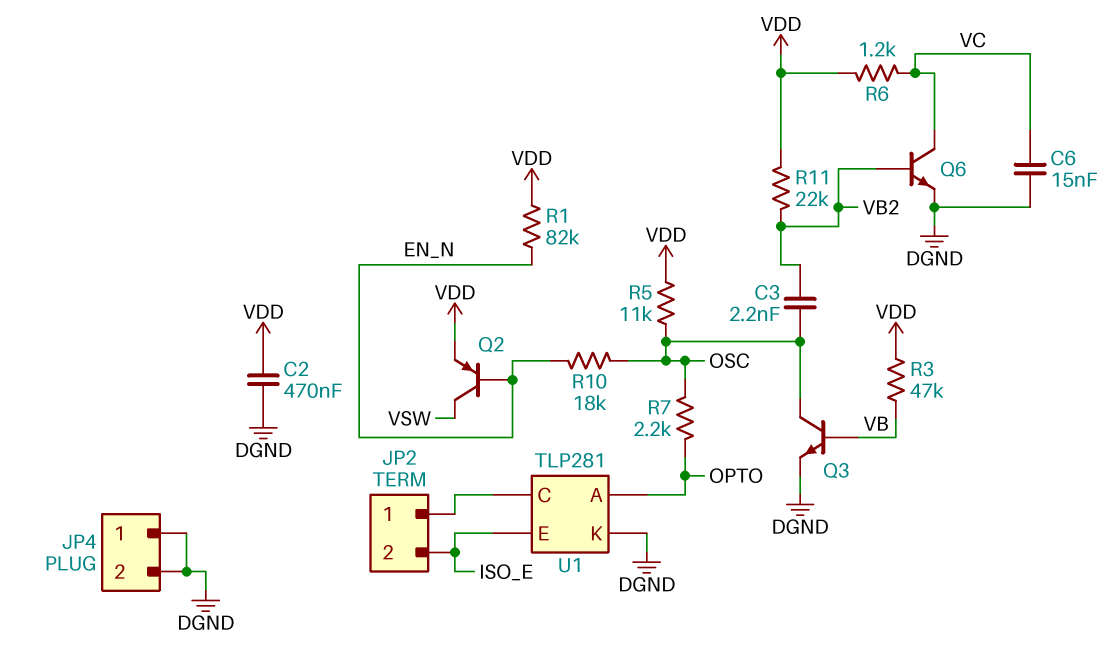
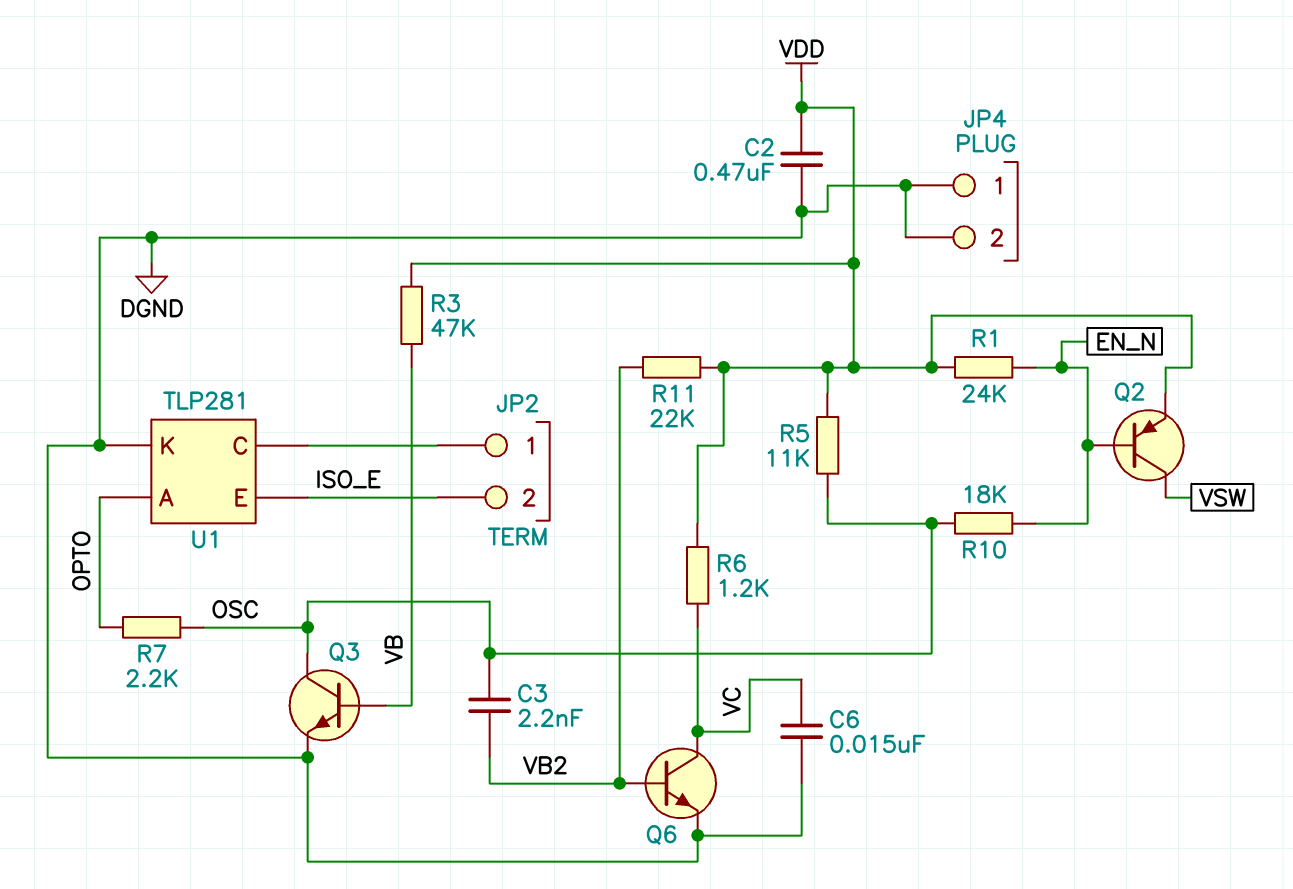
R1: 82k (EN_N, VDD) -> 24k (EN_N, VDD)

